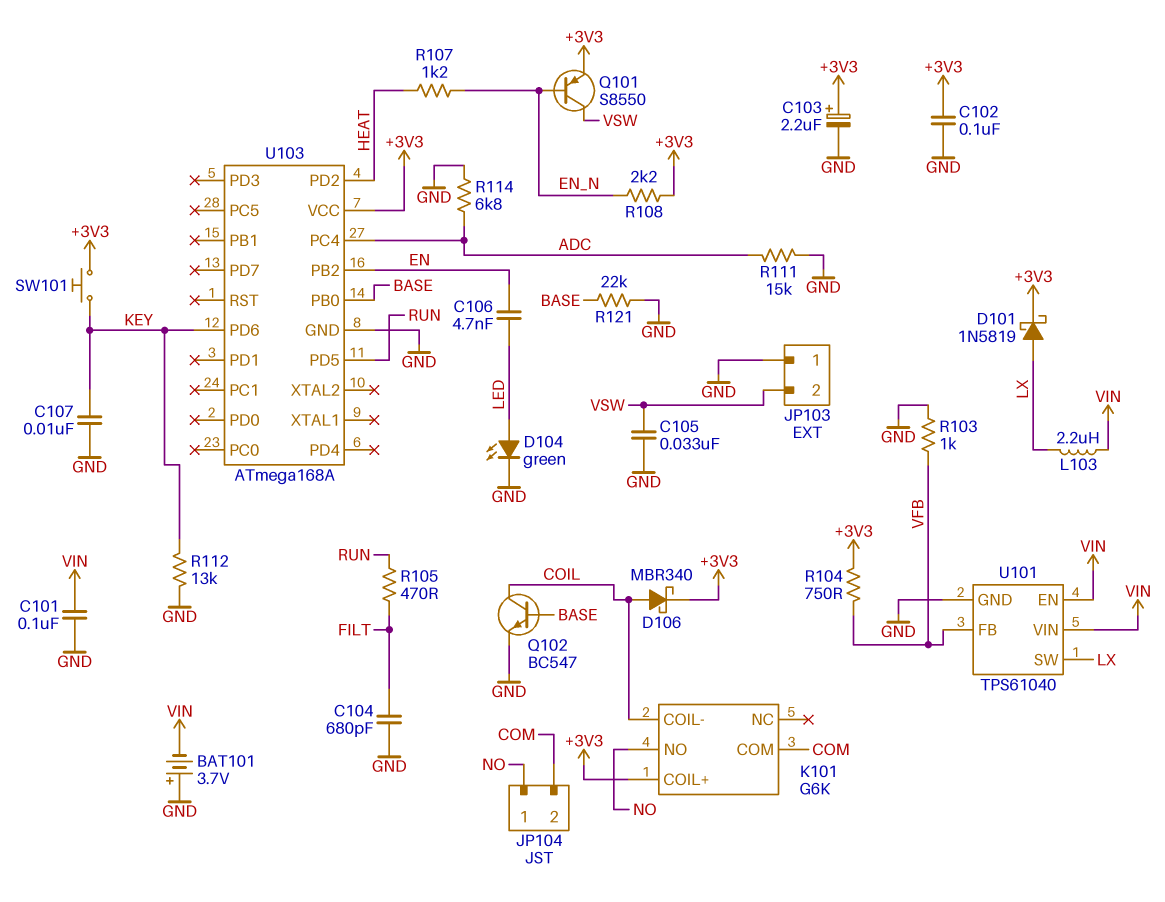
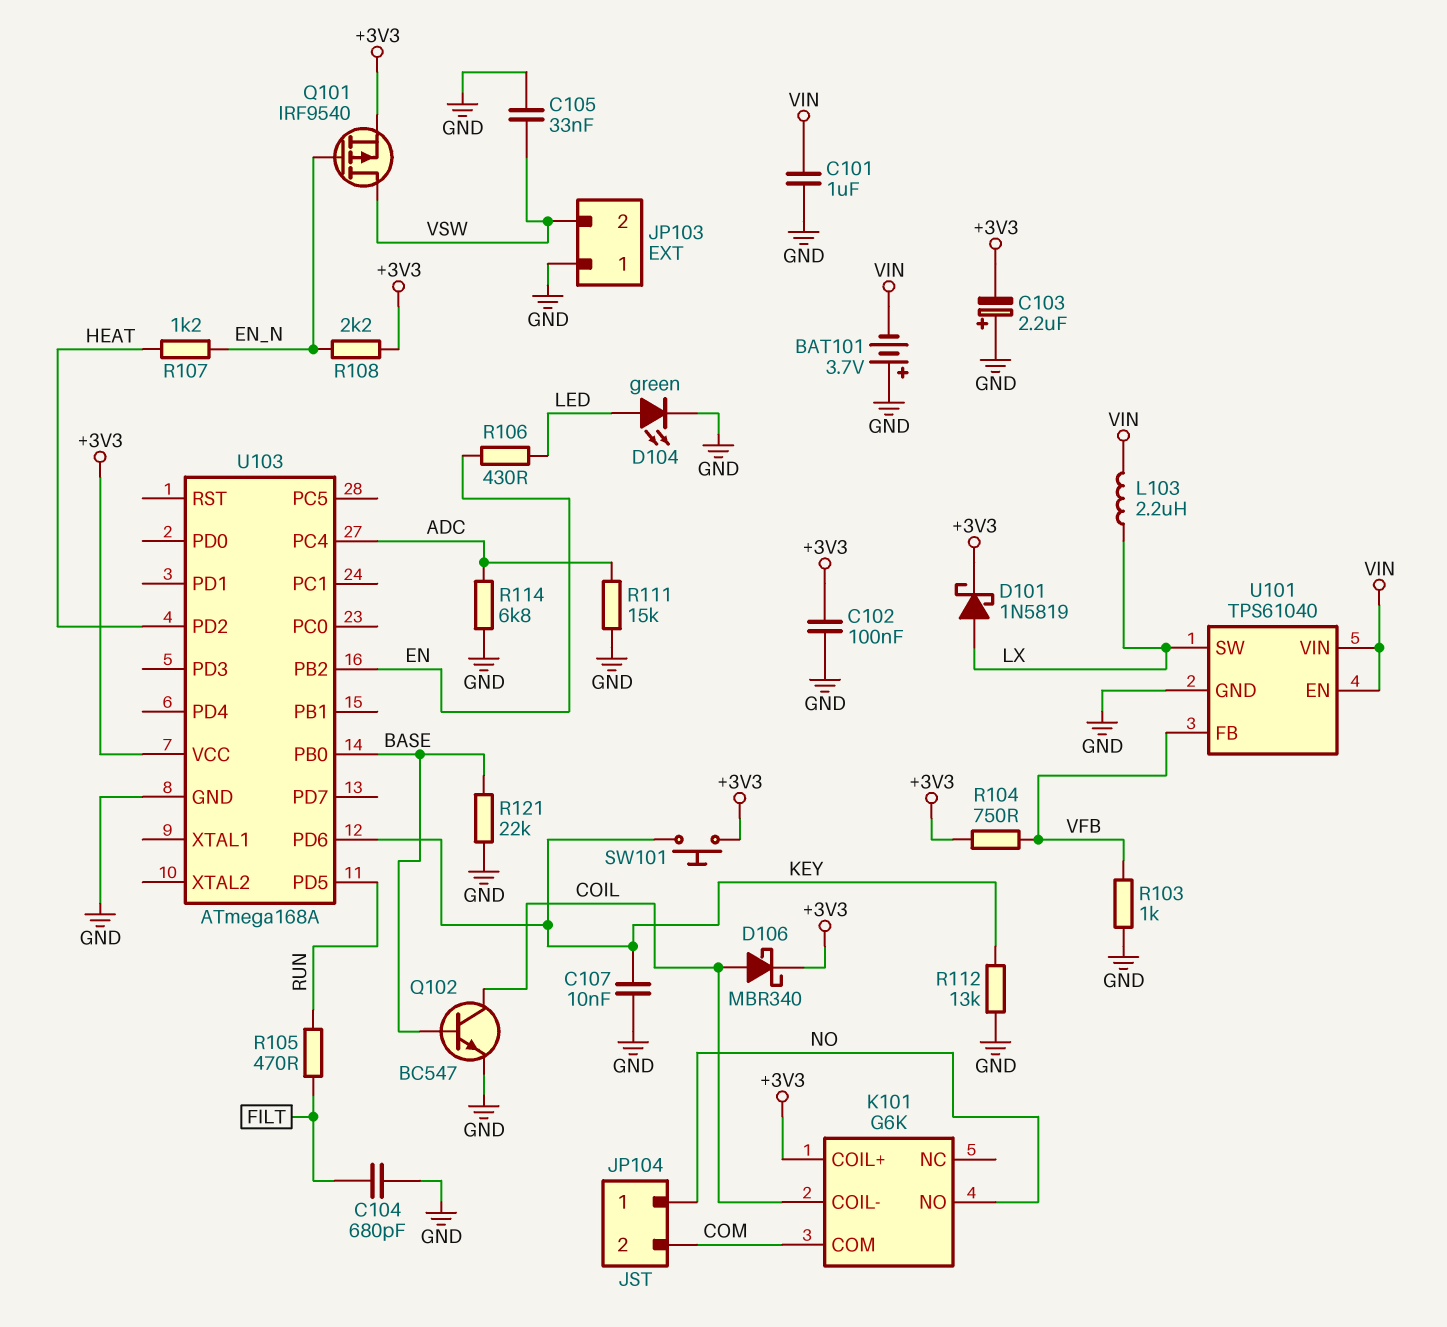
C101: 100nF (GND, VIN) -> 1uF (GND, VIN)
C103: 2.2uF (plus +3V3, minus GND) -> 2.2uF (plus GND, minus +3V3)
C106: 4.7nF (EN, LED) -> none
Q101: PNP S8550 (B EN_N, C VSW, E +3V3) -> PMOS IRF9540 (G EN_N, D VSW, S +3V3)
R106: none -> 430 (EN, LED)

